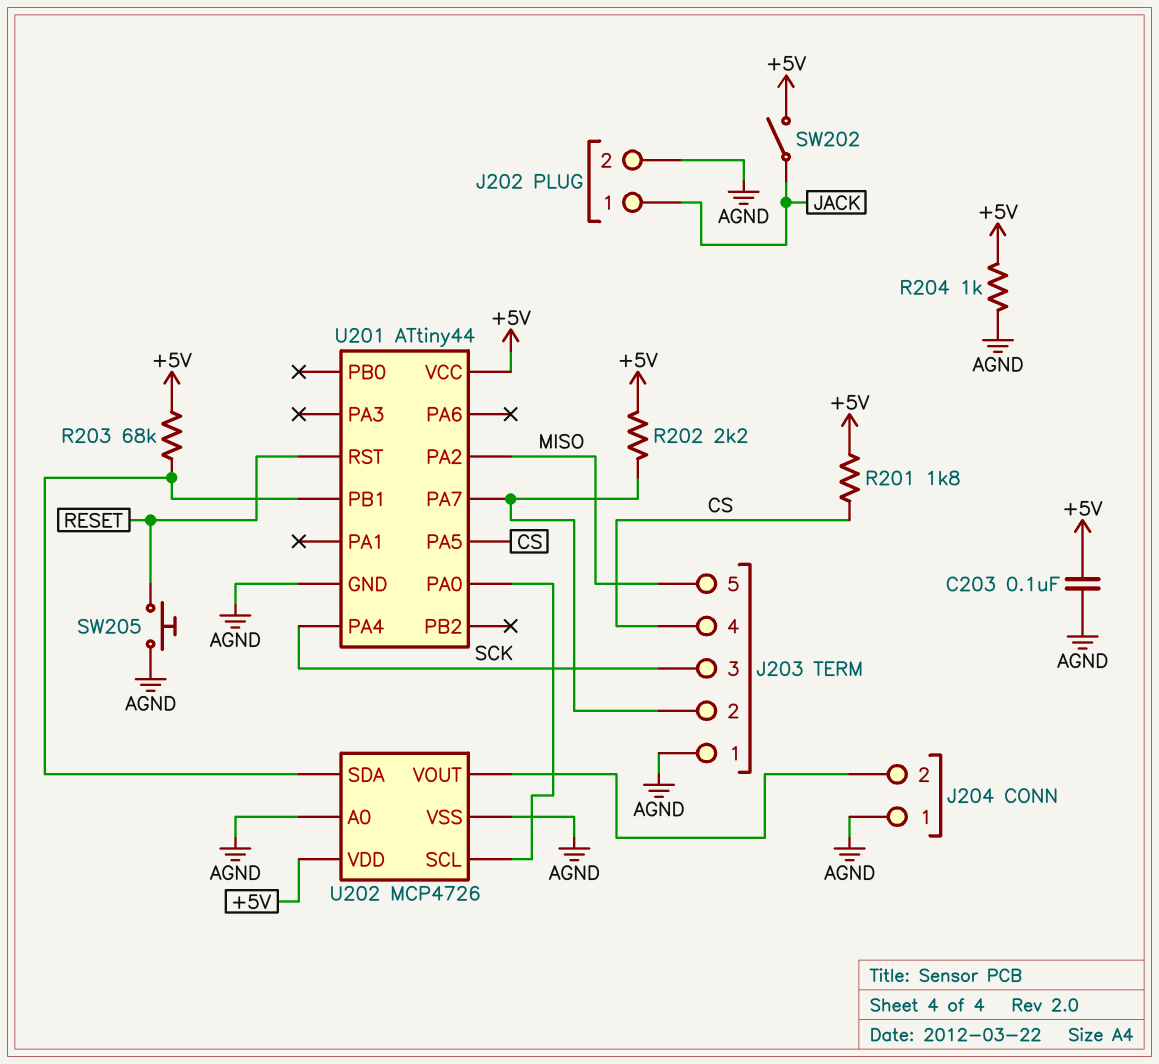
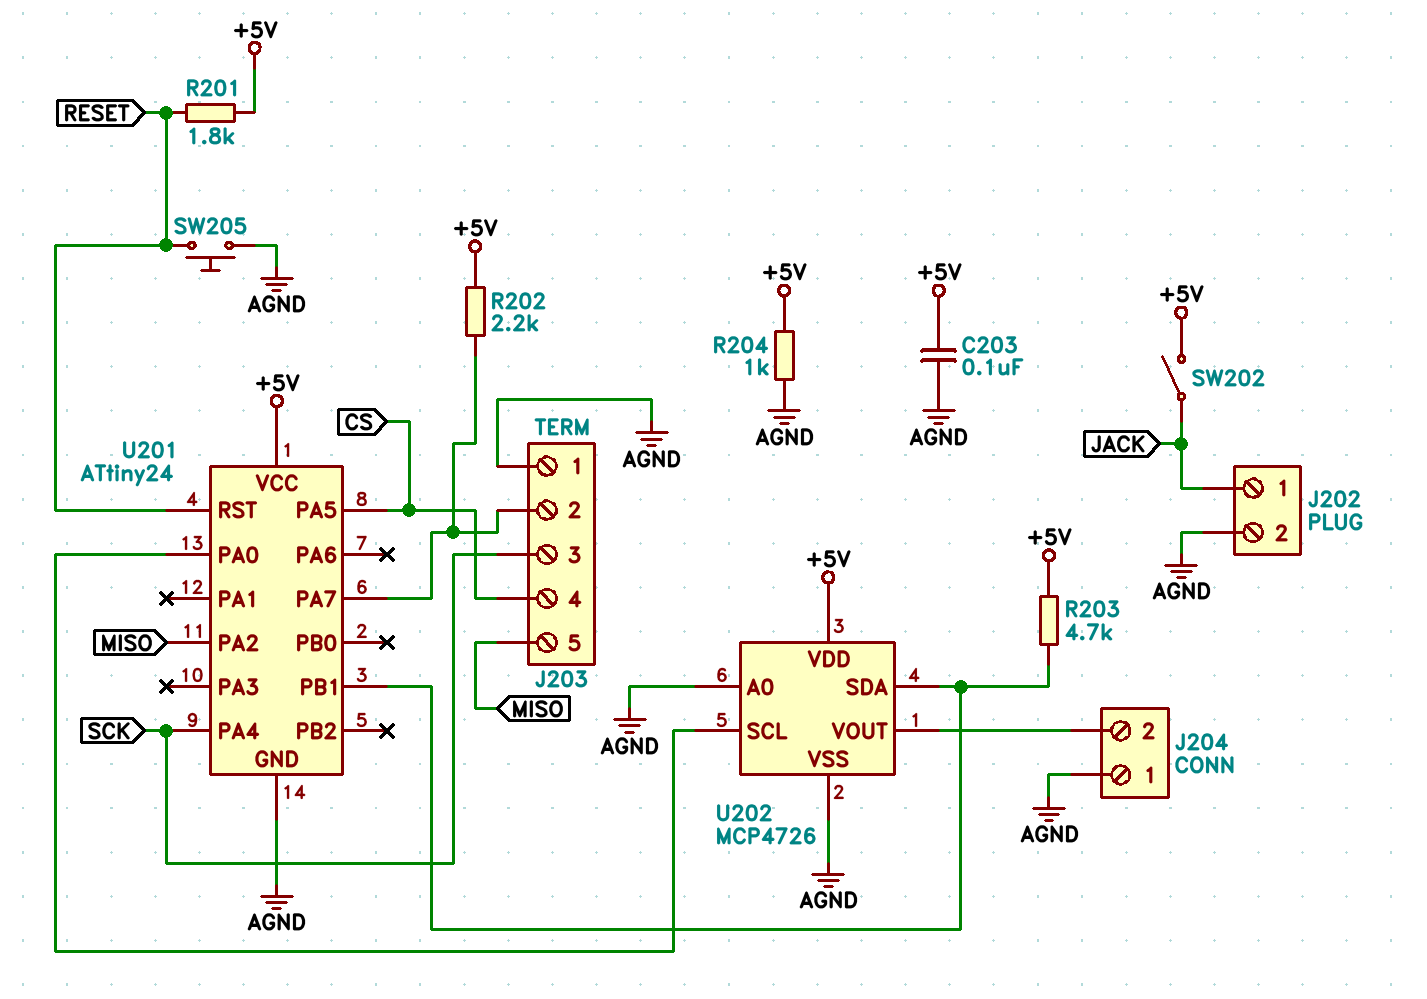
R201: 1.8k (+5V, CS) -> 1.8k (+5V, RESET)
R203: 68k (+5V, U201/PB1) -> 4.7k (+5V, U201/PB1)
U201: ATtiny44 -> ATtiny24

